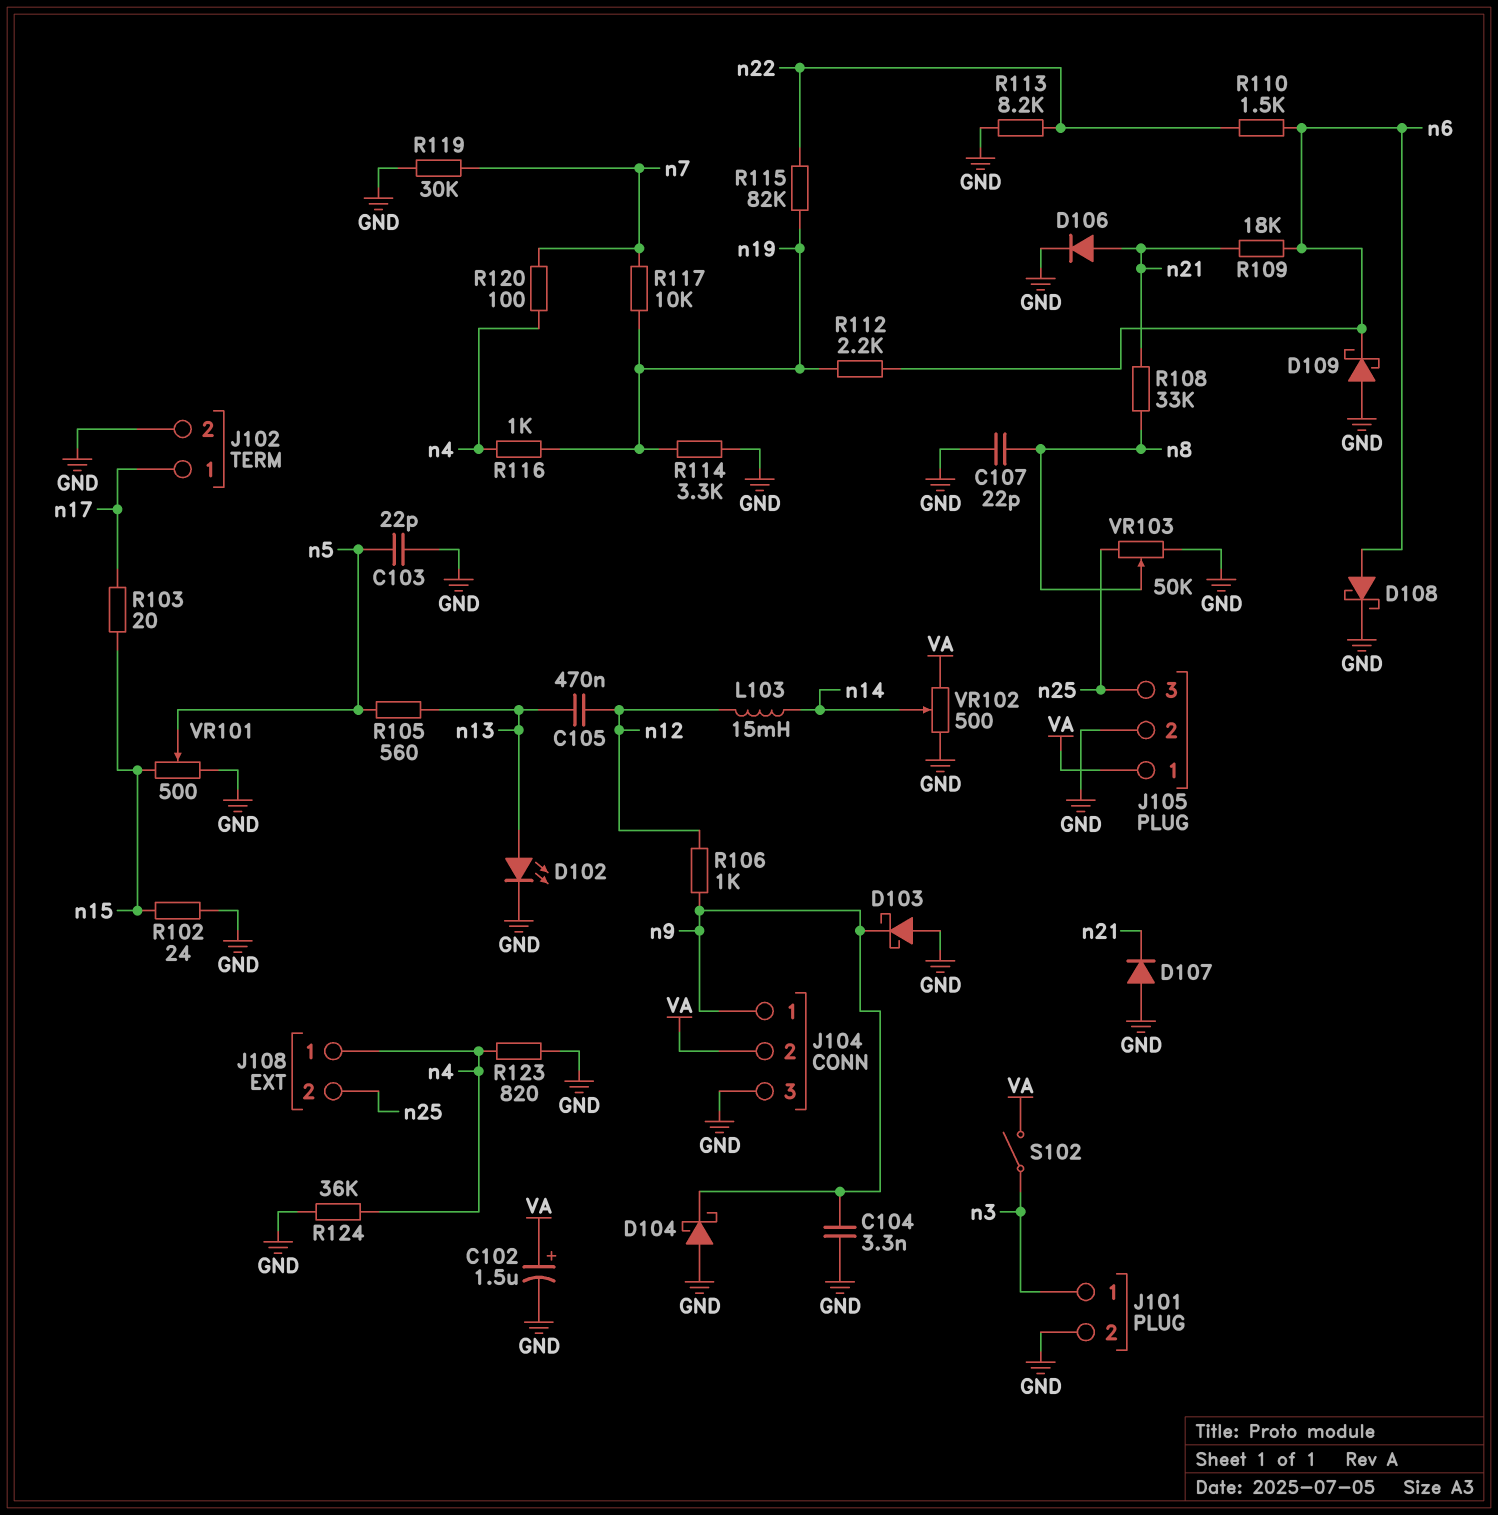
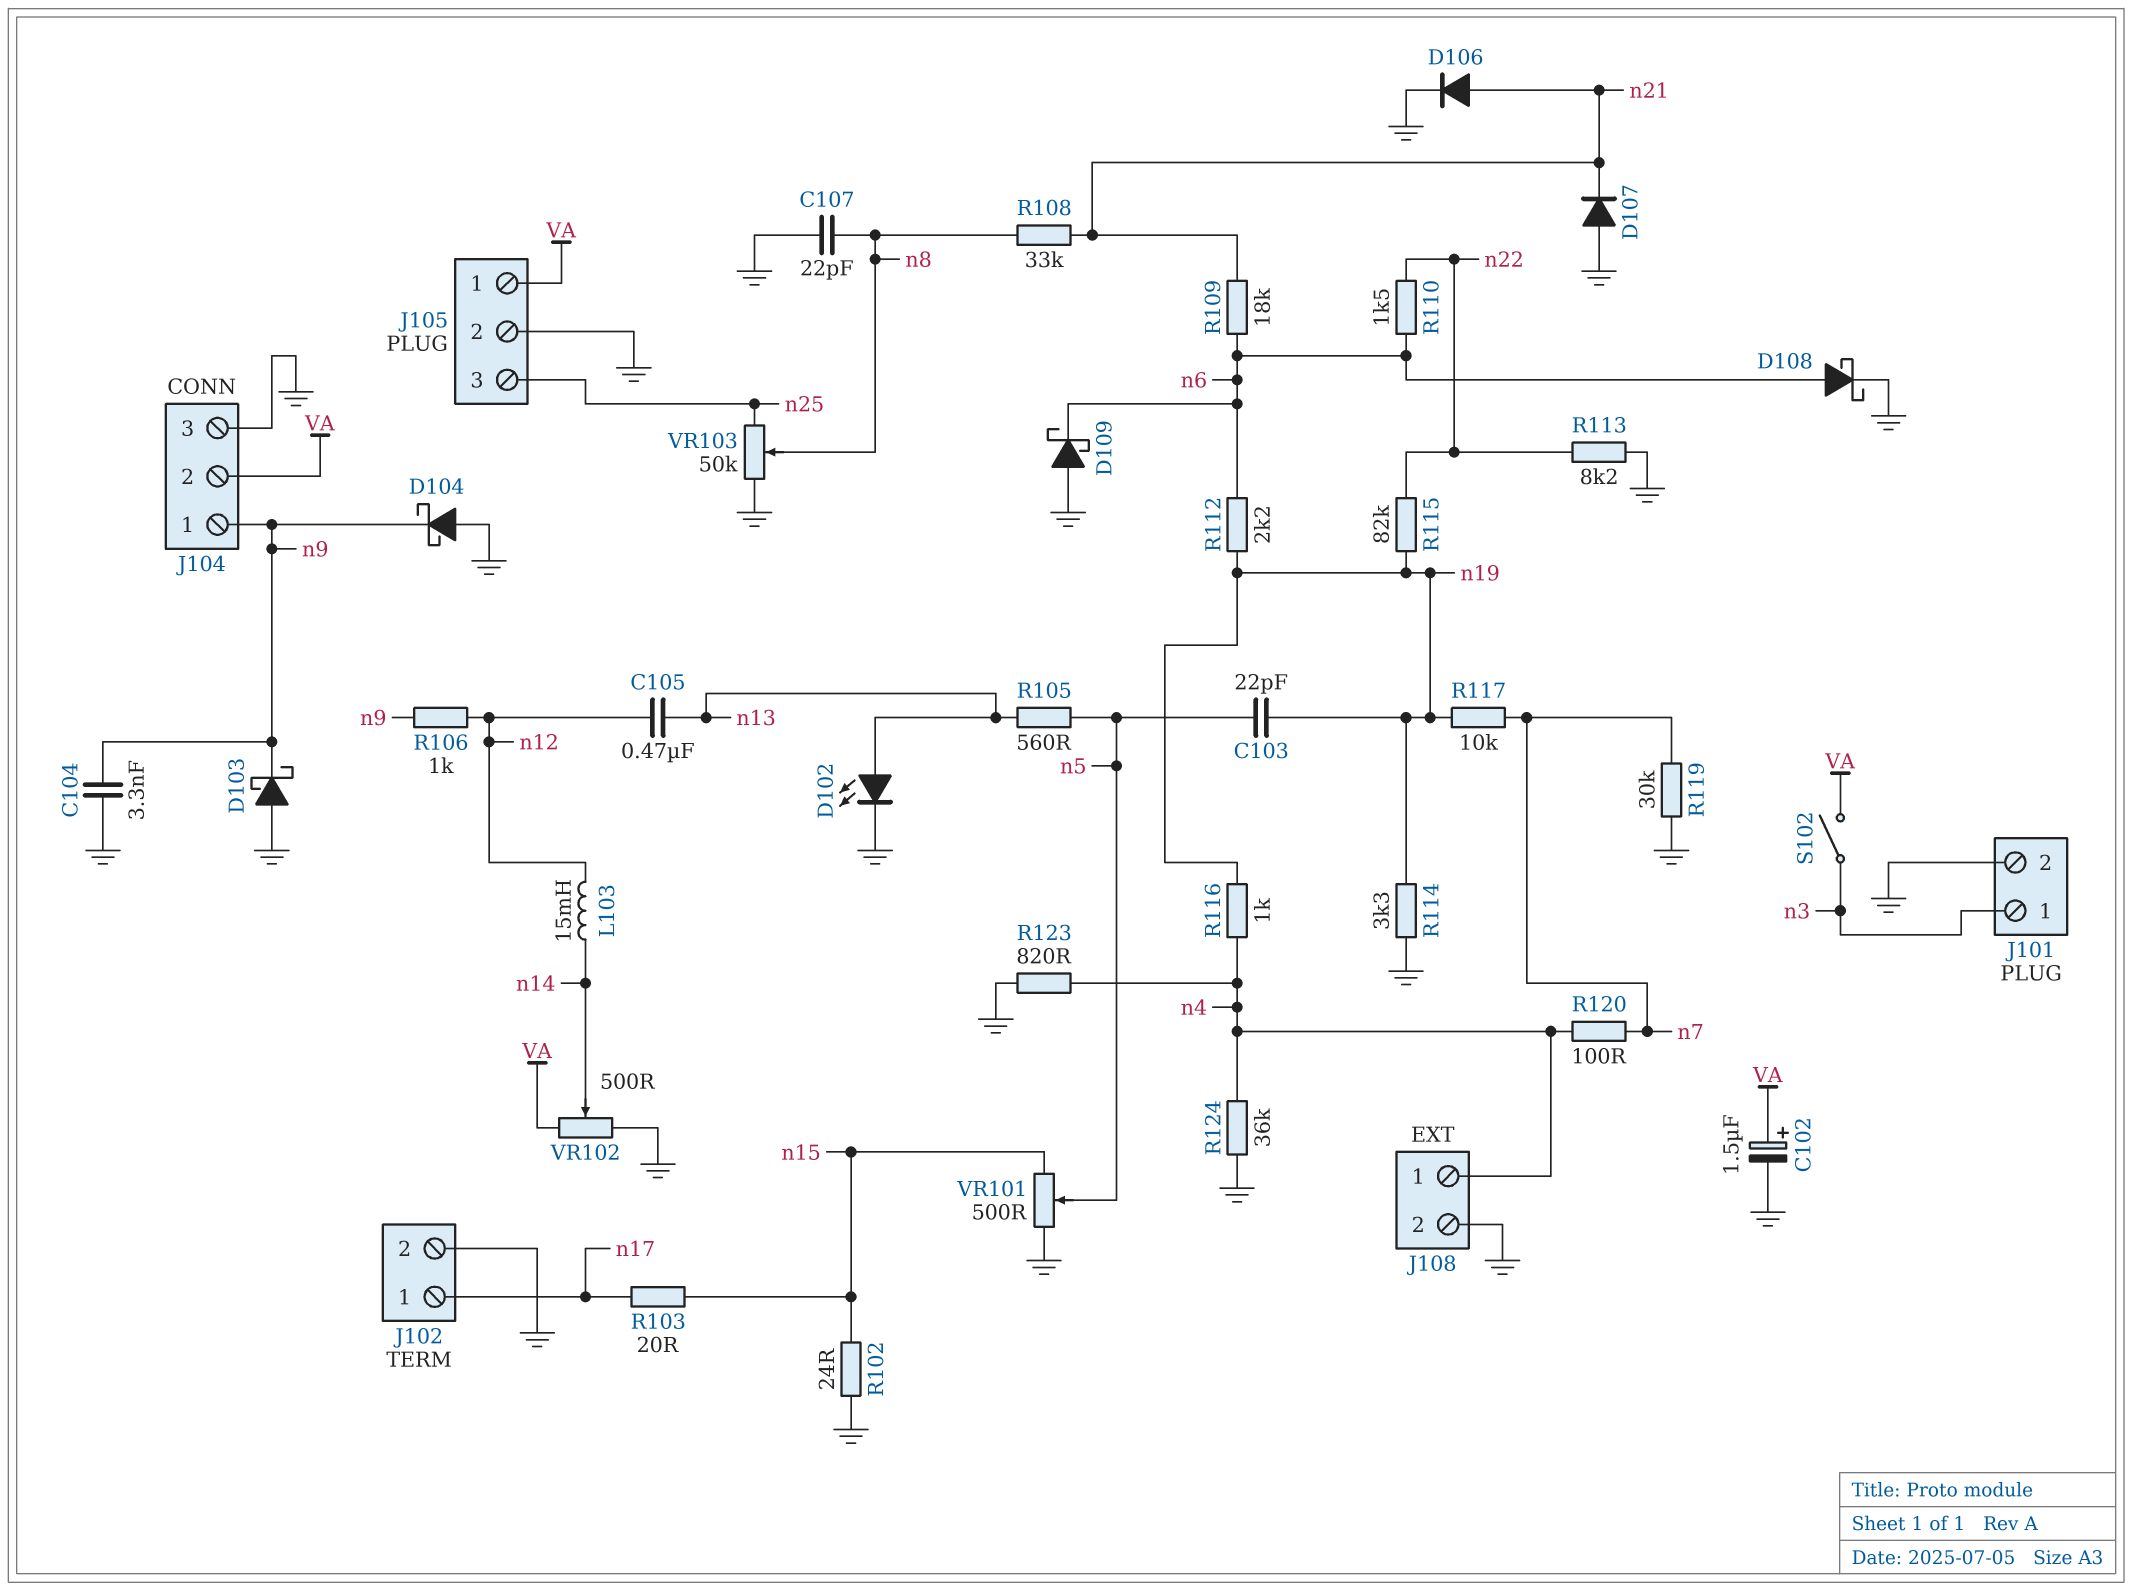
C103: 22pF (GND, n5) -> 22pF (n5, n19)
J108 pin 2: n25 -> GND

